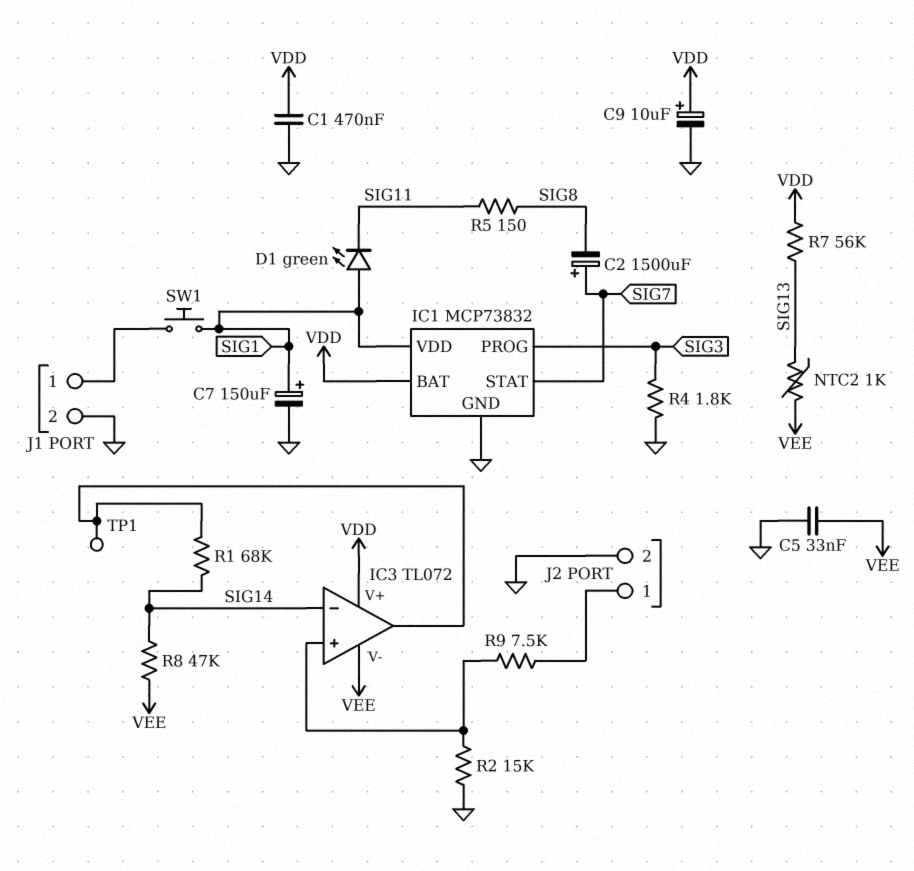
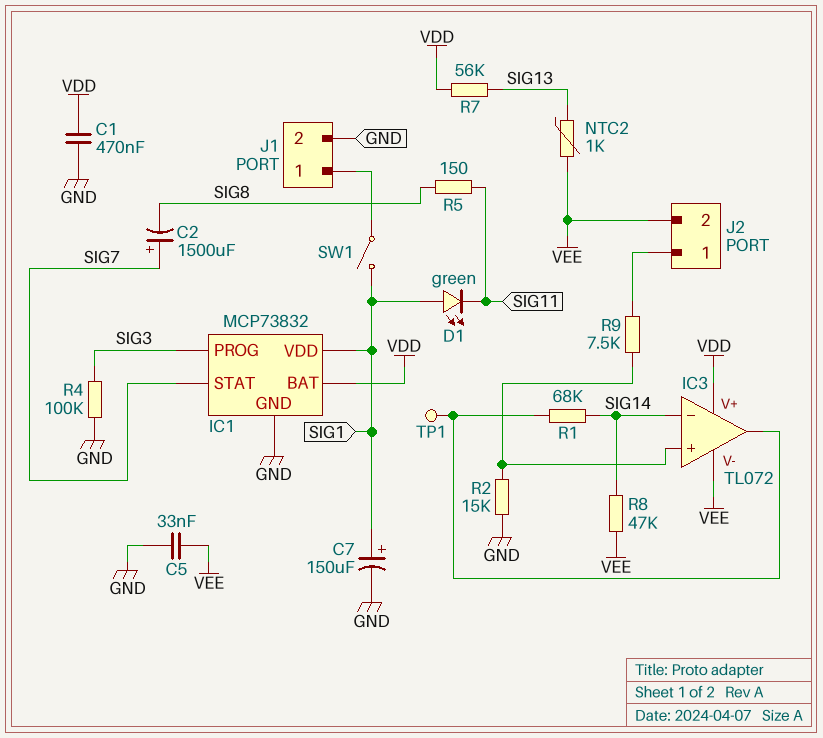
C9: 10uF (plus VDD, minus GND) -> none
J2 pin 2: GND -> VEE
R4: 1.8k (GND, SIG3) -> 100k (GND, SIG3)
SW1: button (J1/1, SIG1) -> switch (J1/1, SIG1)

